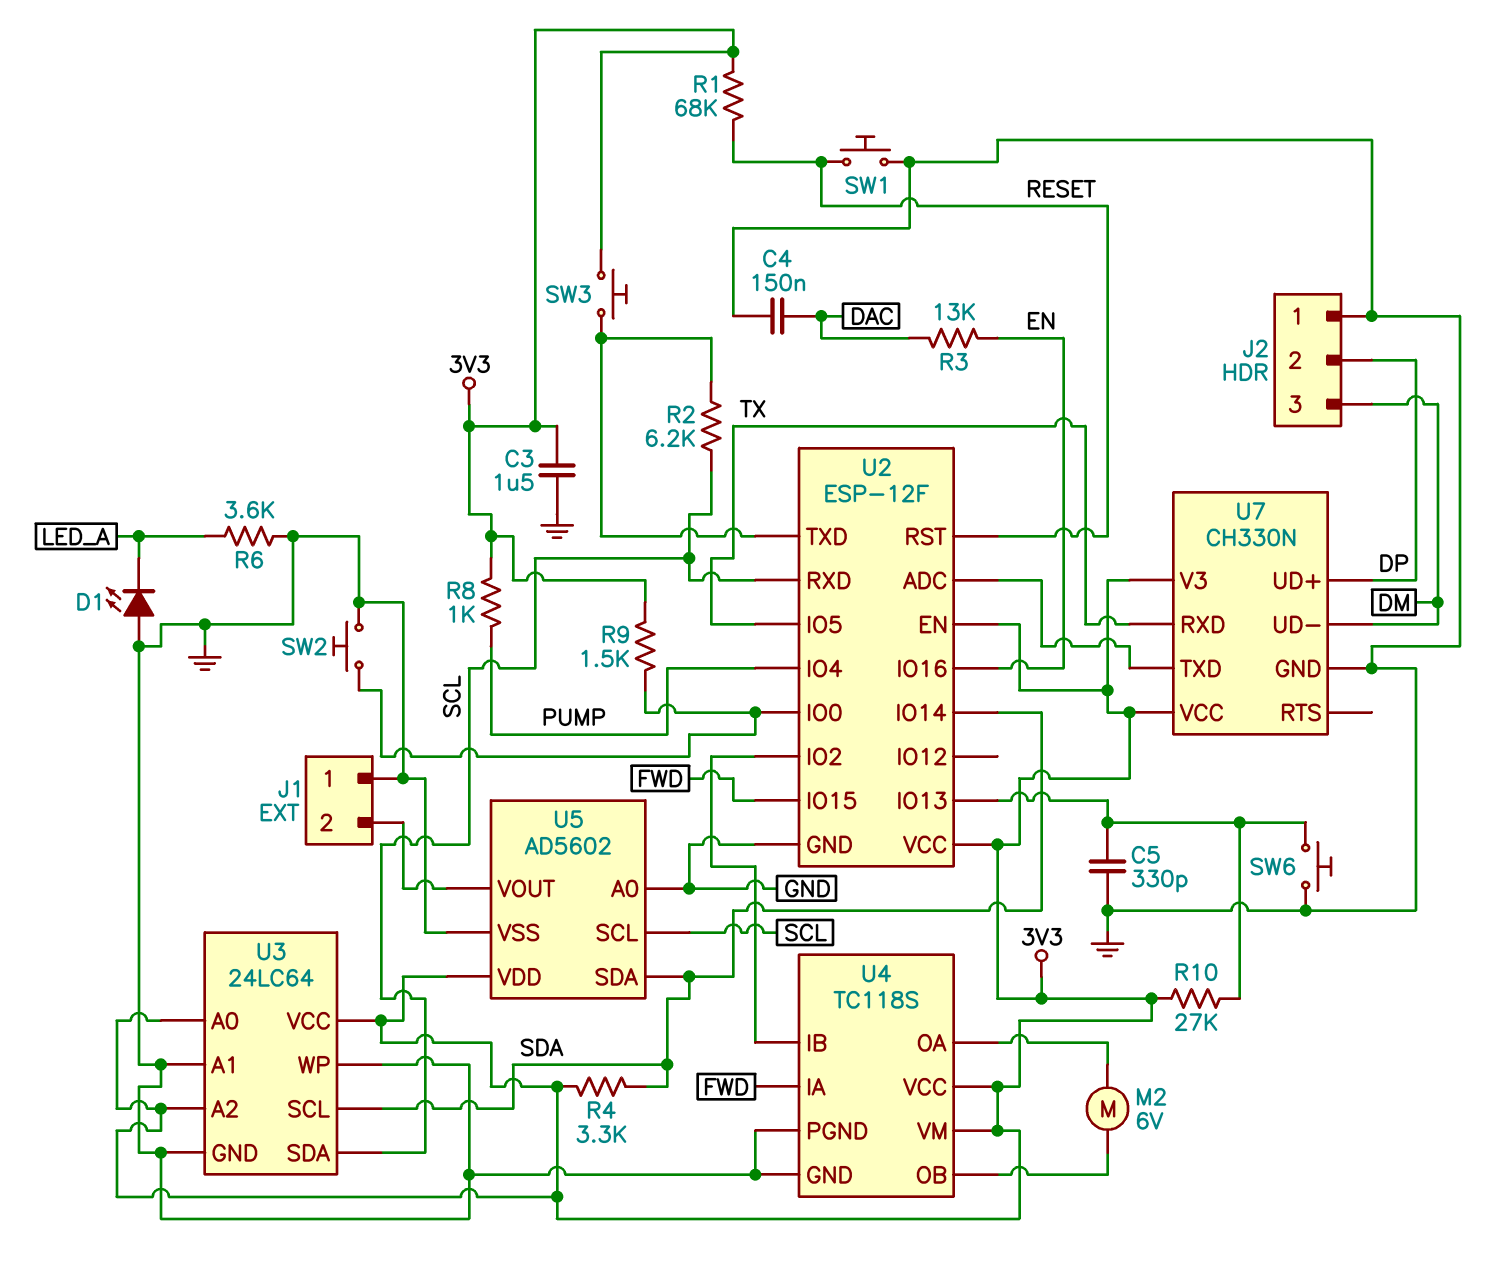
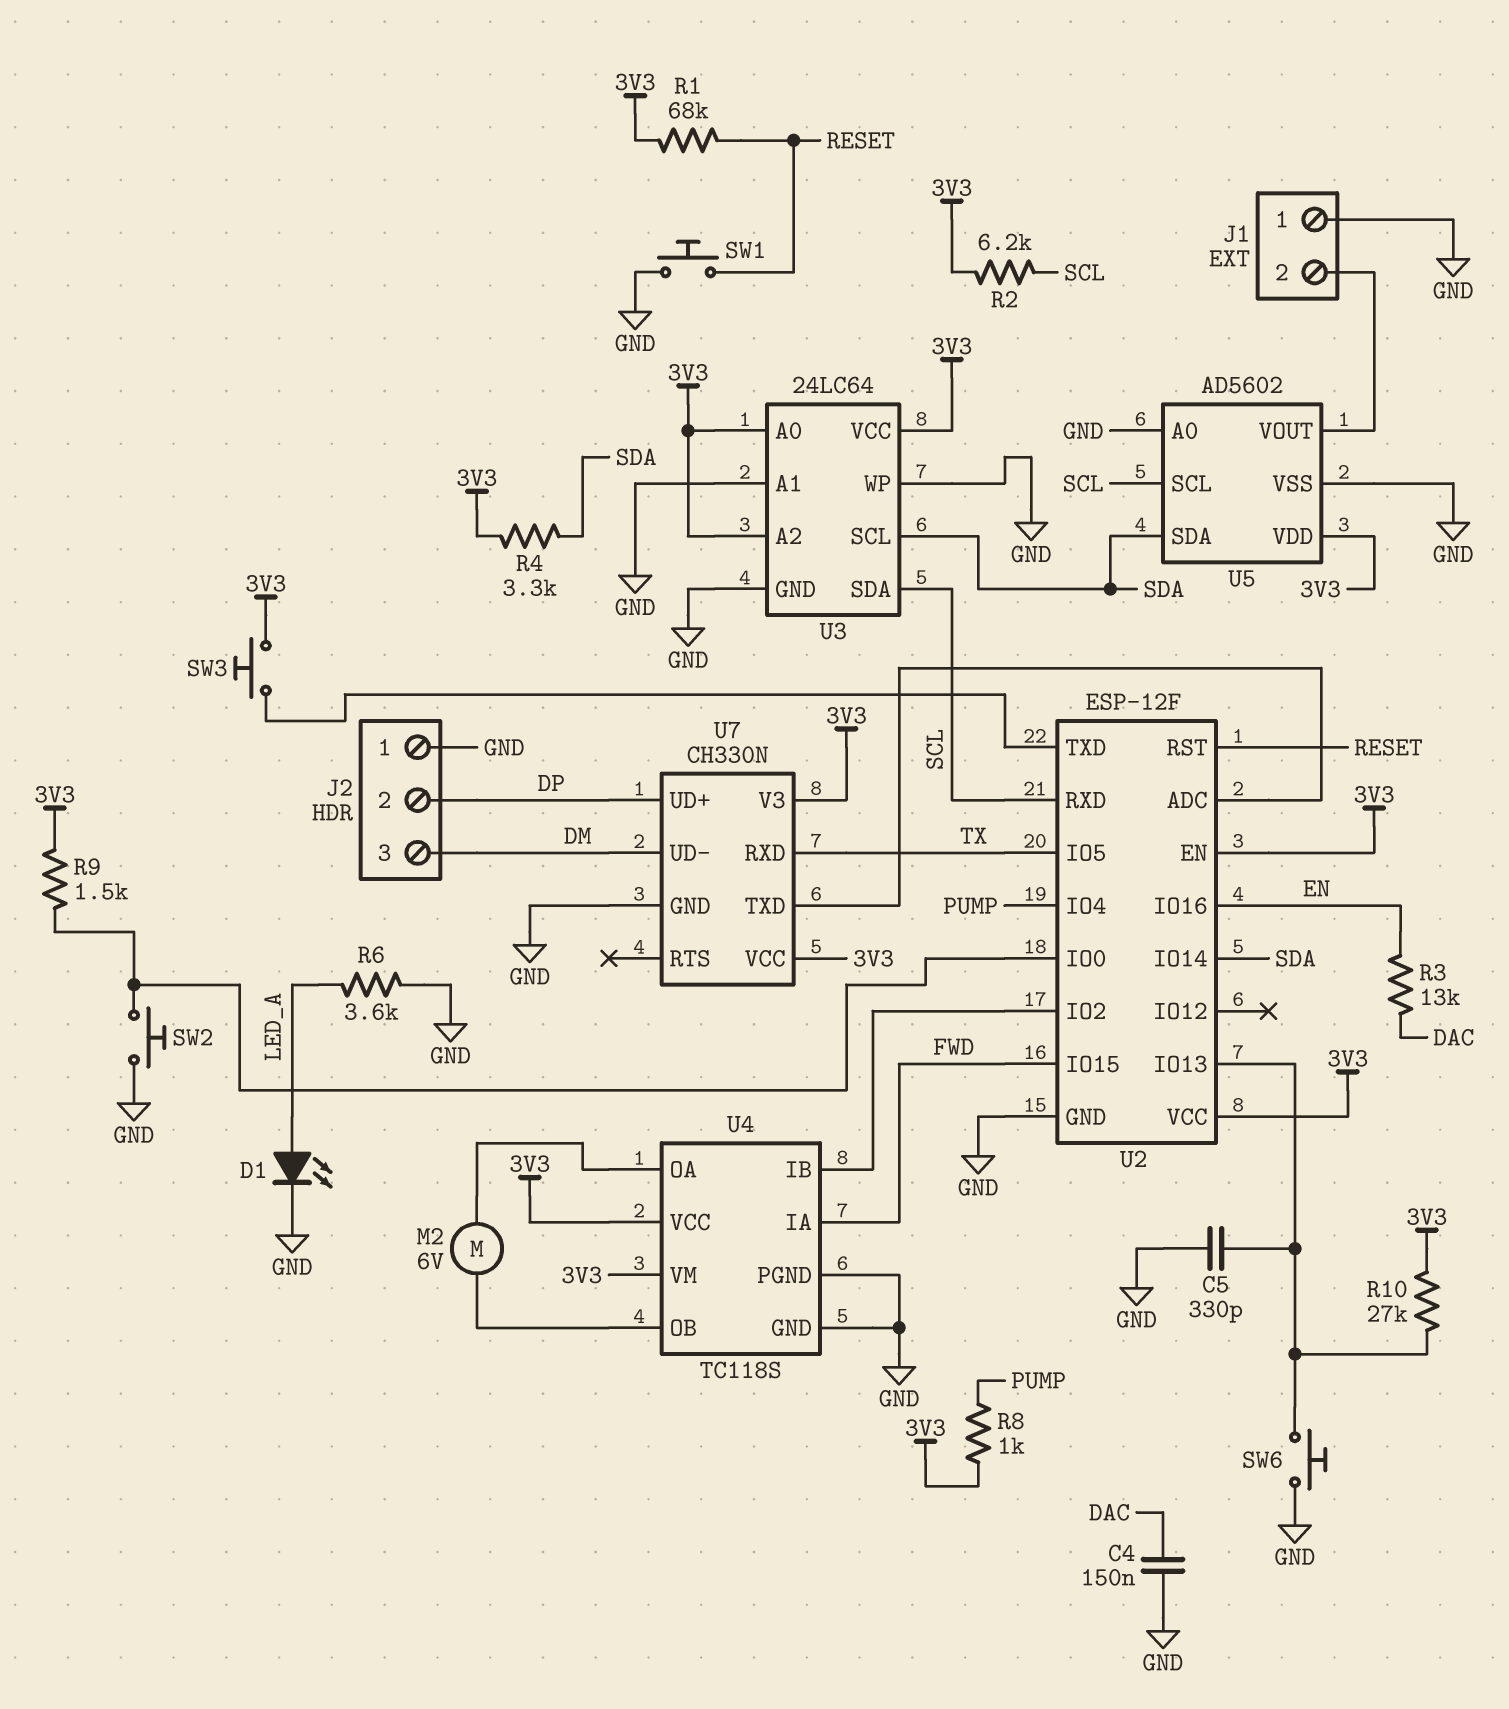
C3: 1.5uF (3V3, GND) -> none
D1: LED (A GND, K LED_A) -> LED (A LED_A, K GND)
R2: 6.2k (SCL, U2/TXD) -> 6.2k (3V3, SCL)

